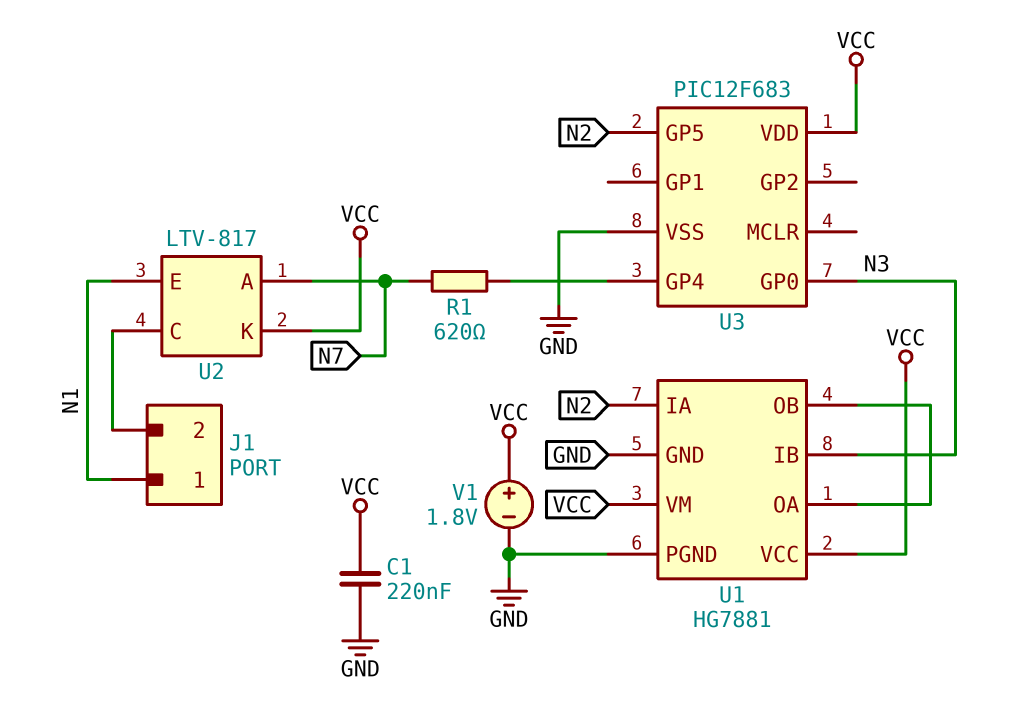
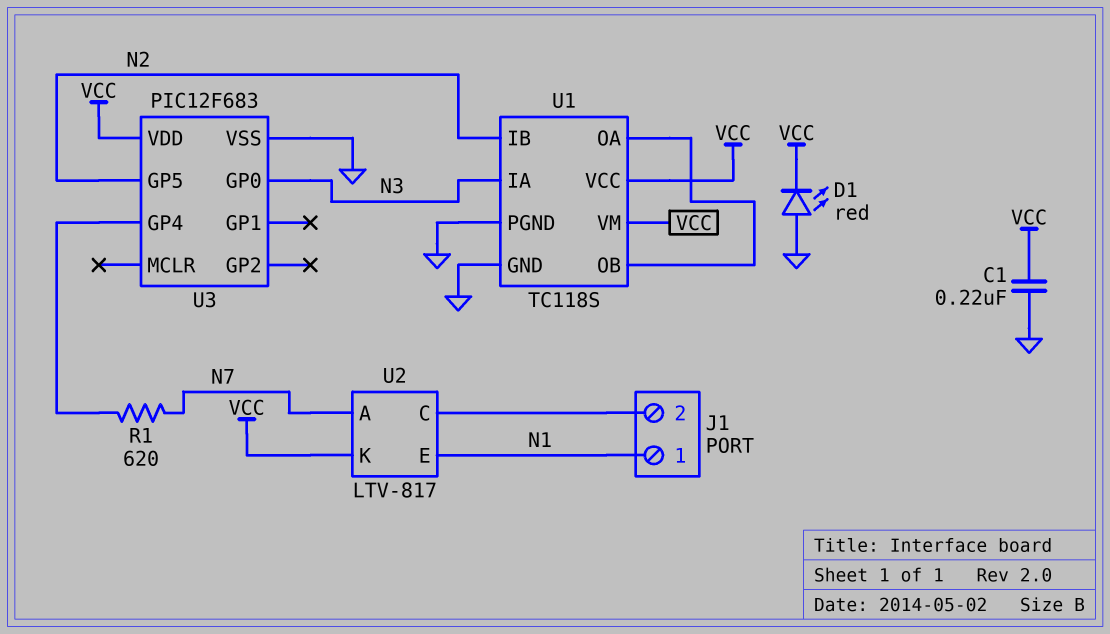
D1: none -> LED red (A GND, K VCC)
U1: HG7881 -> TC118S
U1 pin IA: N2 -> N3
U1 pin IB: N3 -> N2
V1: 1.8V (plus VCC, minus GND) -> none

